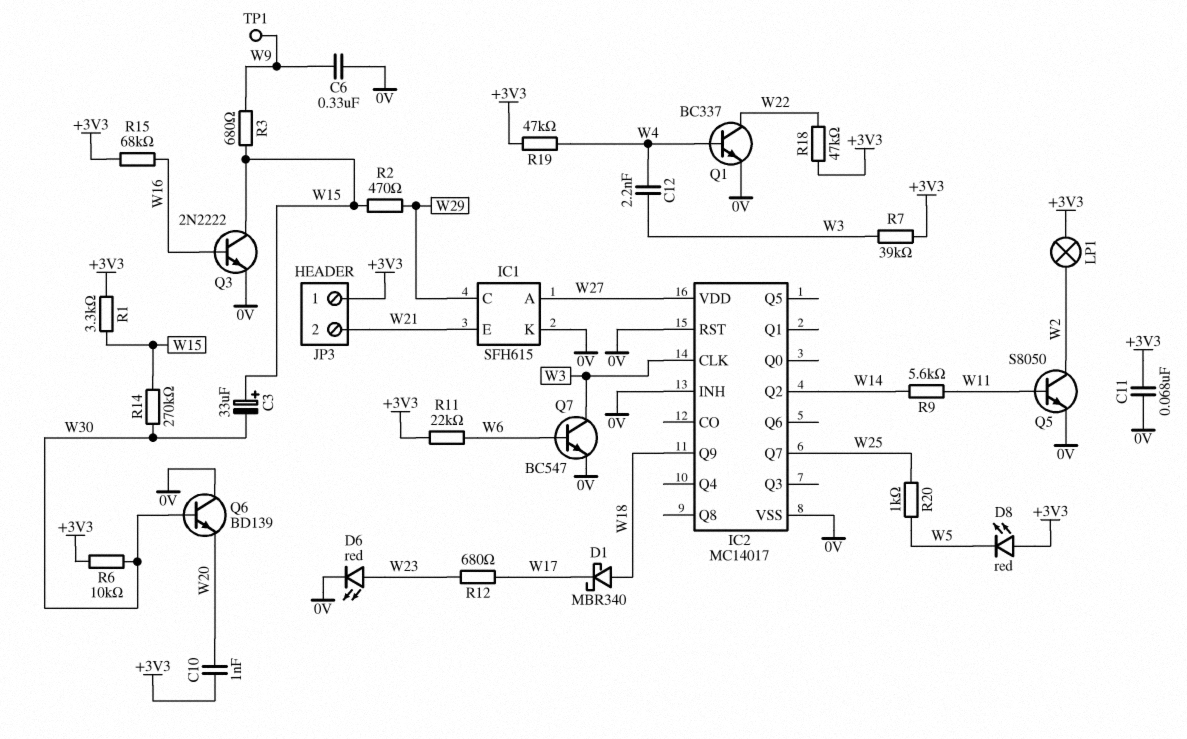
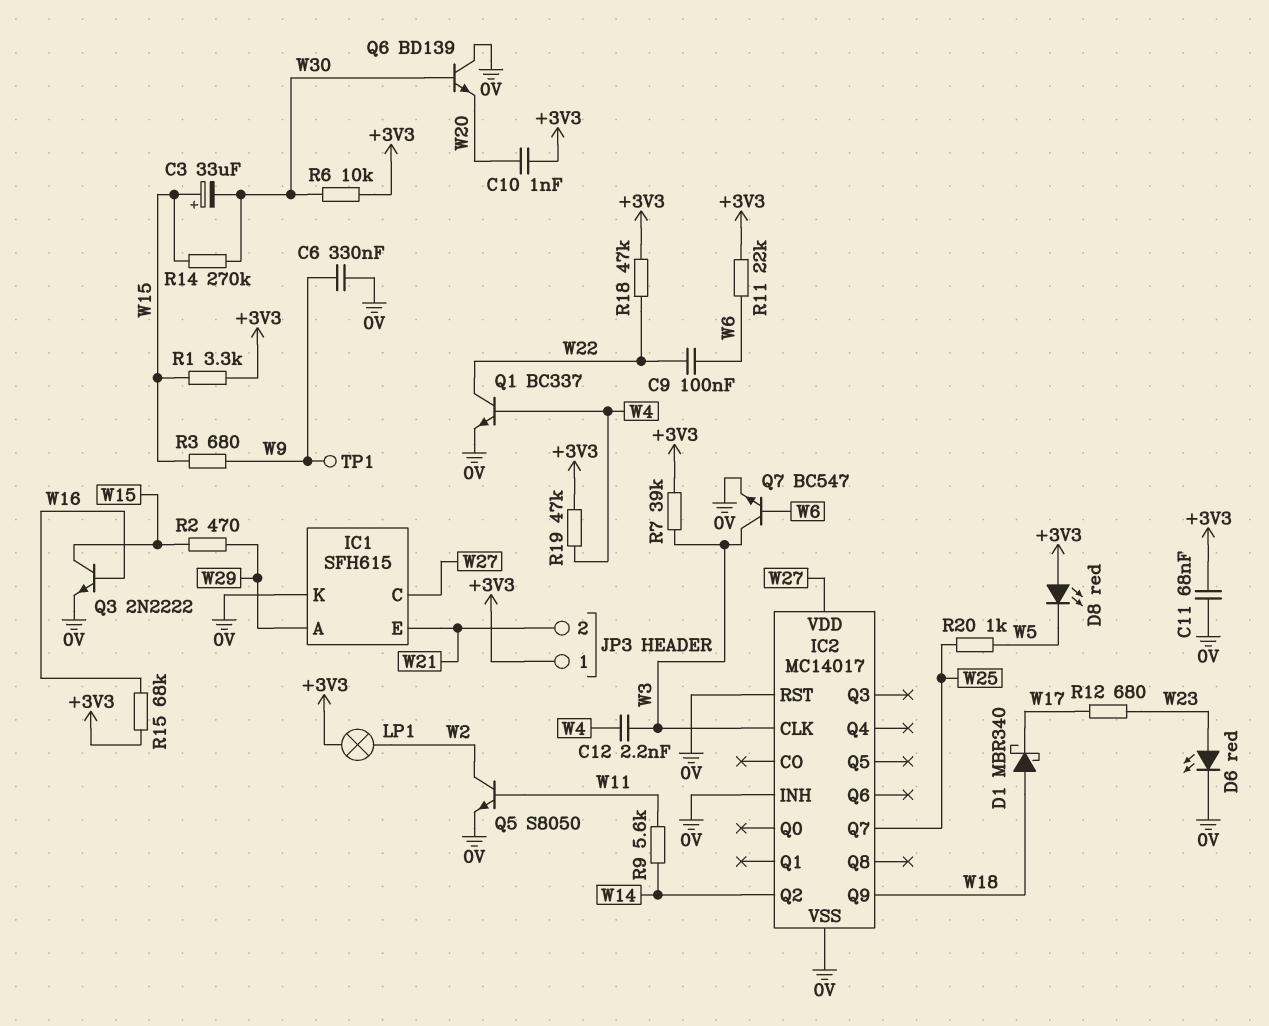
C9: none -> 100nF (W6, W22)
IC1 pin A: W27 -> W29
IC1 pin C: W29 -> W27

